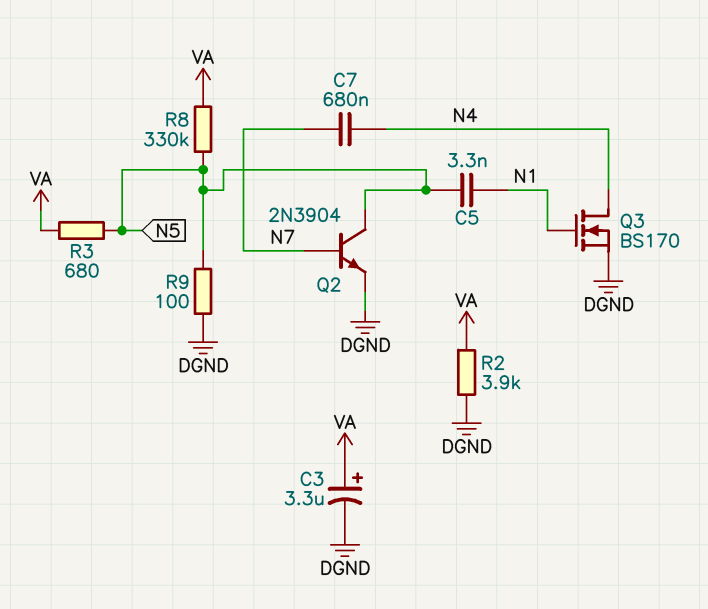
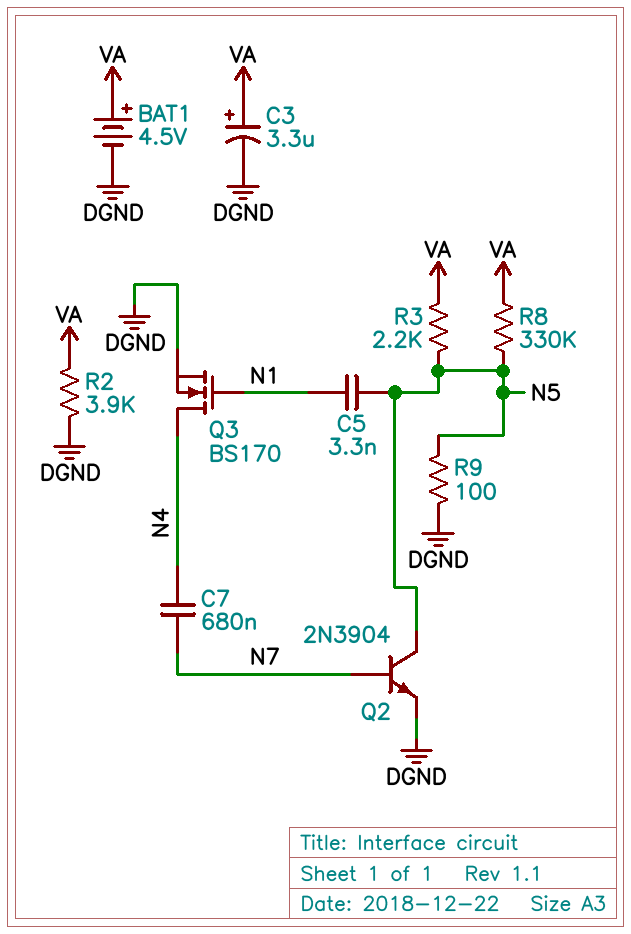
BAT1: none -> 4.5V (plus VA, minus DGND)
R3: 680 (N5, VA) -> 2.2k (N5, VA)

